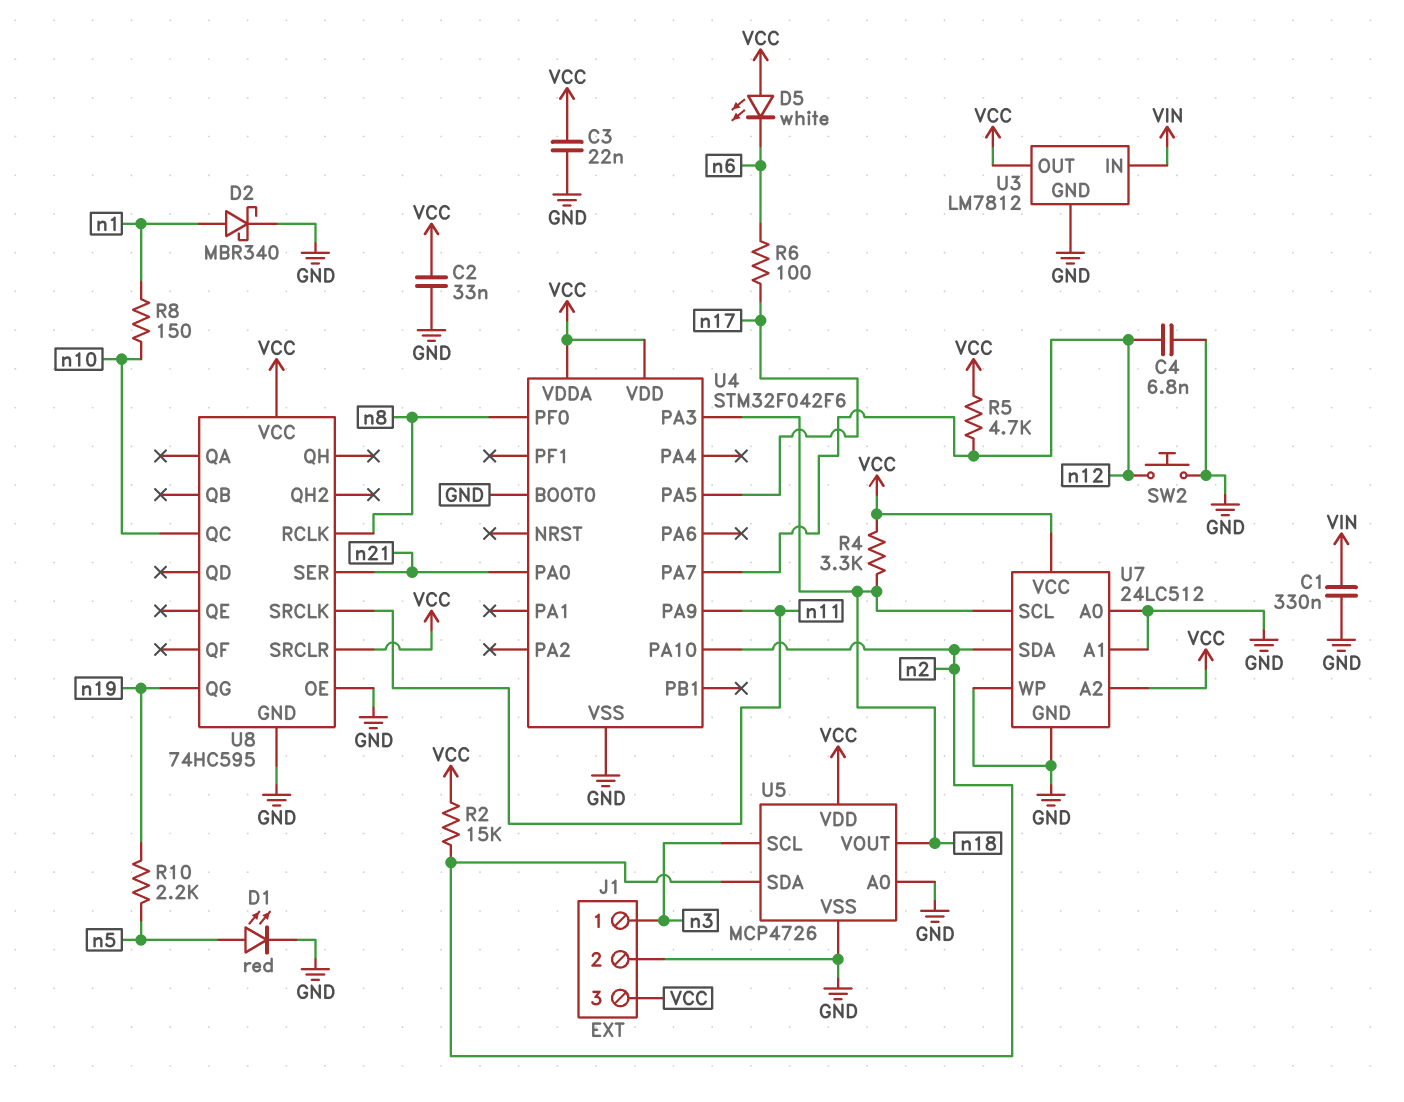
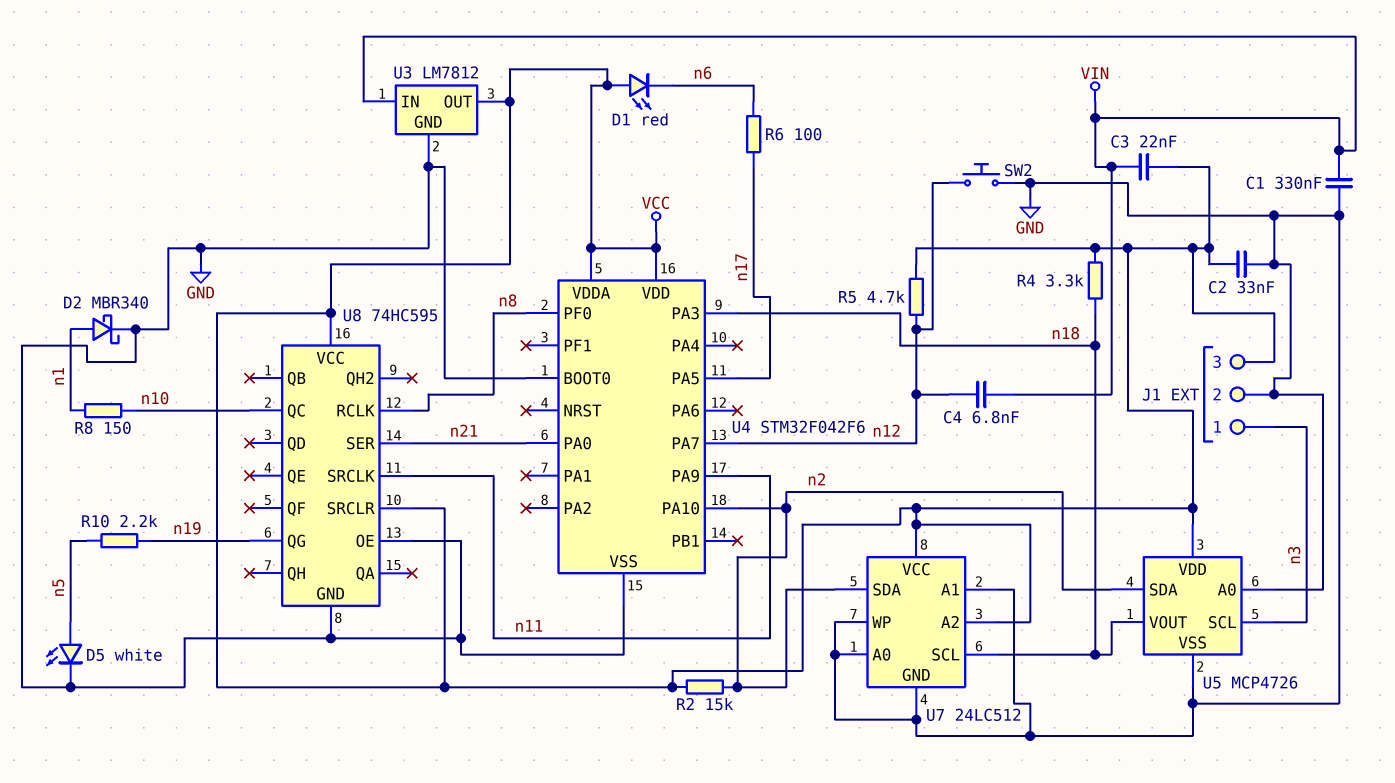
C3: 22nF (GND, VCC) -> 22nF (VCC, VIN)
C4: 6.8nF (GND, n12) -> 6.8nF (VIN, n12)
D1: LED red (A n5, K GND) -> LED red (A VCC, K n6)
D5: LED white (A VCC, K n6) -> LED white (A n5, K GND)

